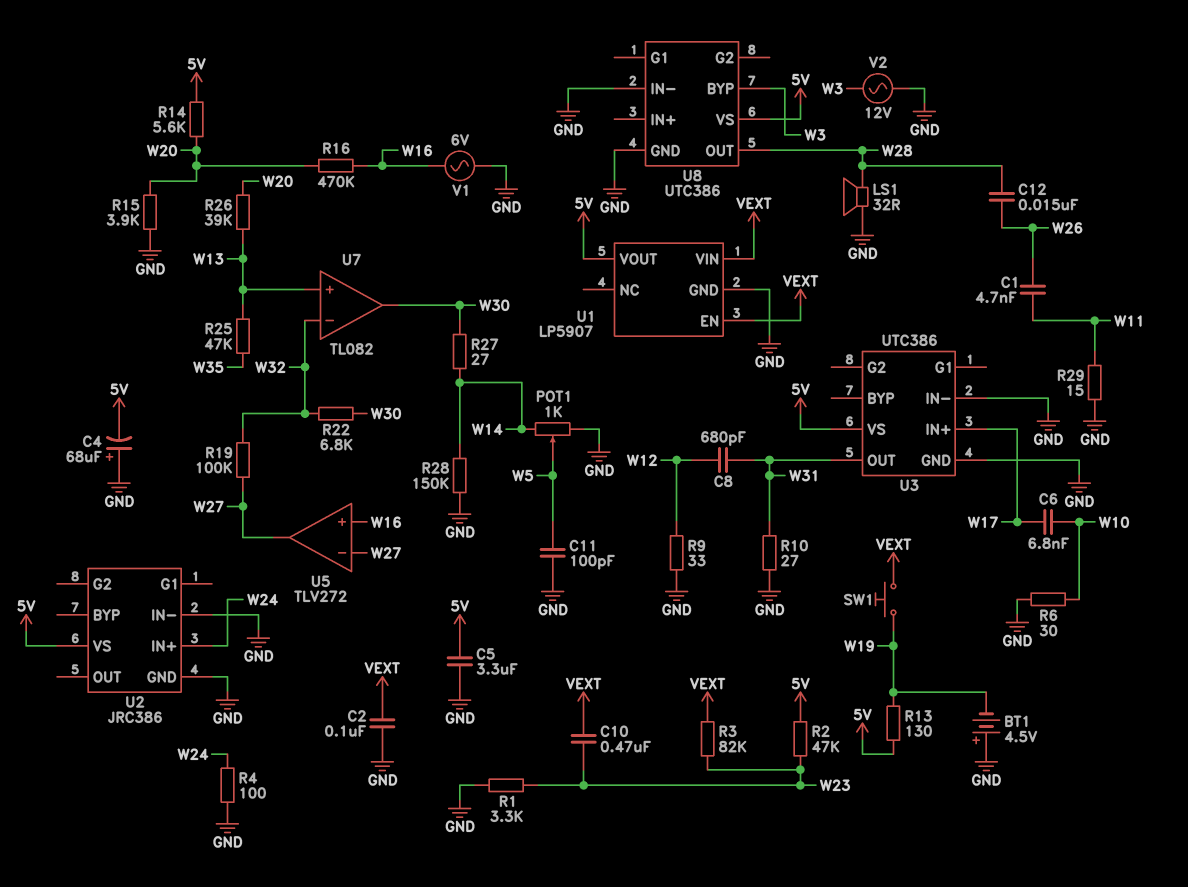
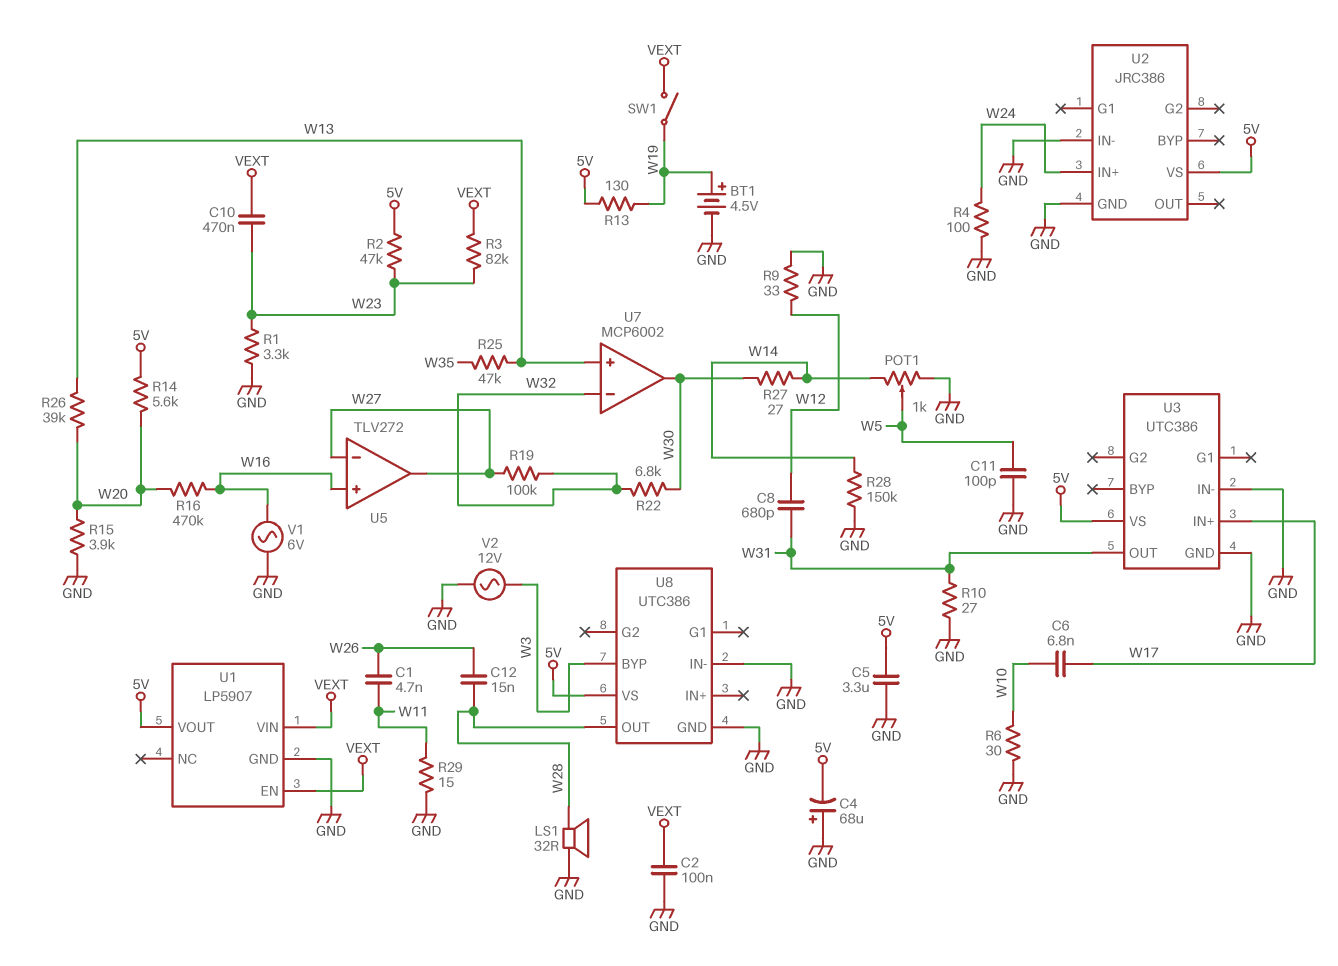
BT1: 4.5V (plus GND, minus W19) -> 4.5V (plus W19, minus GND)
SW1: button (VEXT, W19) -> switch (VEXT, W19)
U7: TL082 -> MCP6002

